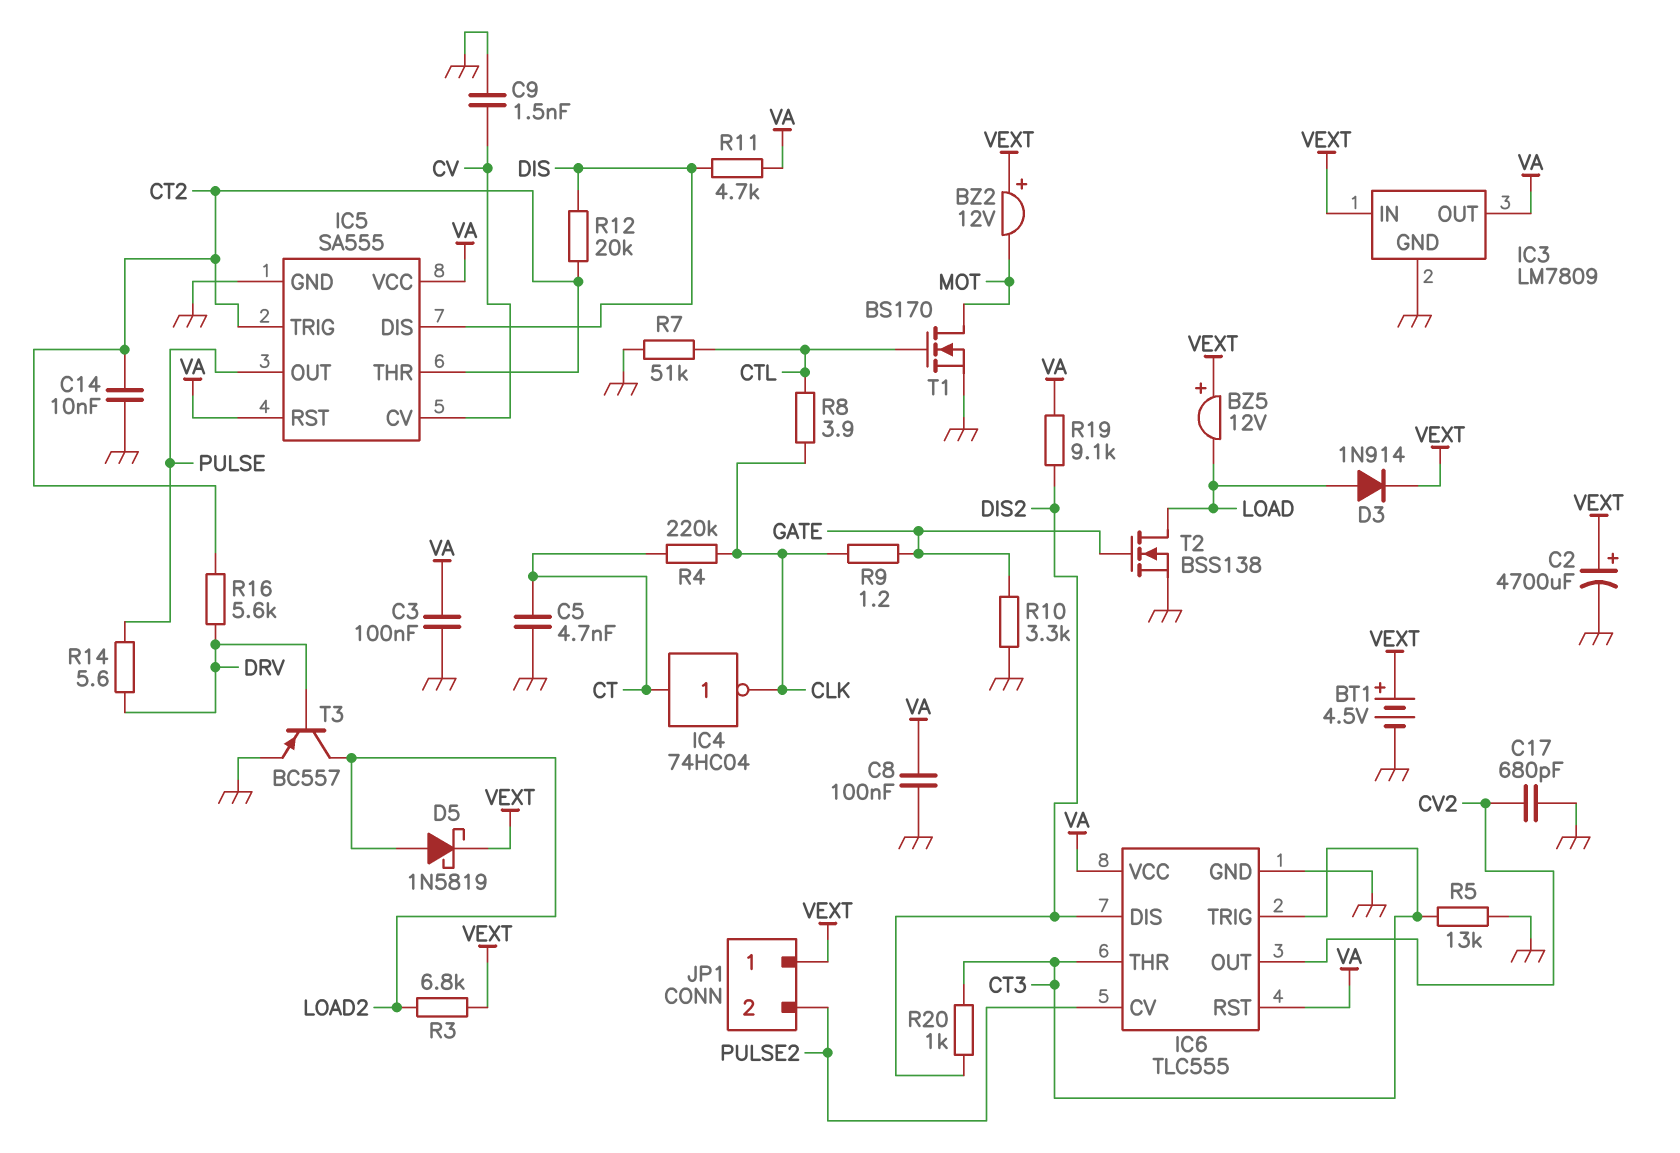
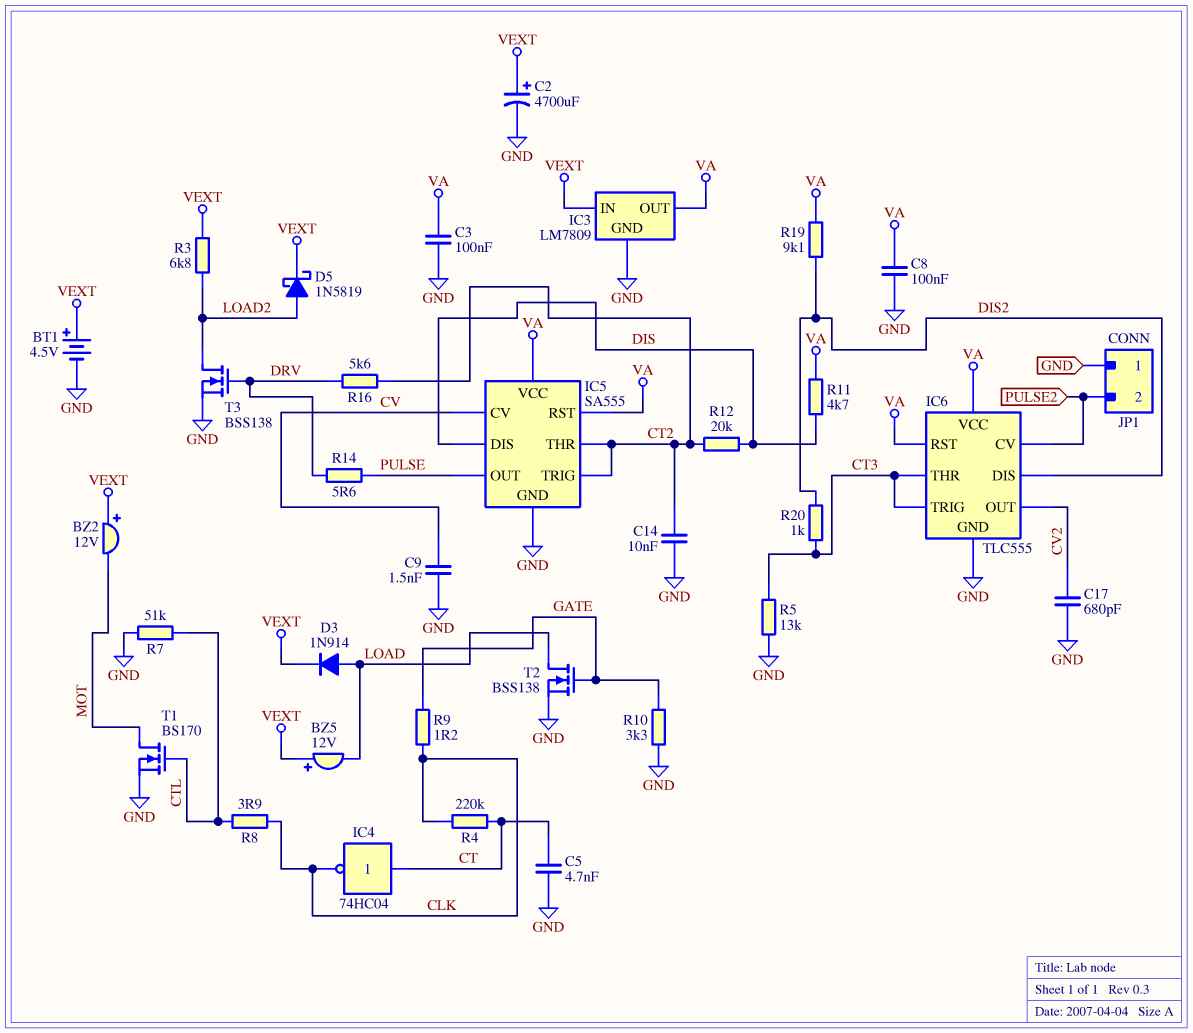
JP1 pin 1: VEXT -> GND
T3: PNP BC557 (B DRV, C LOAD2, E GND) -> NMOS BSS138 (G DRV, D LOAD2, S GND)

